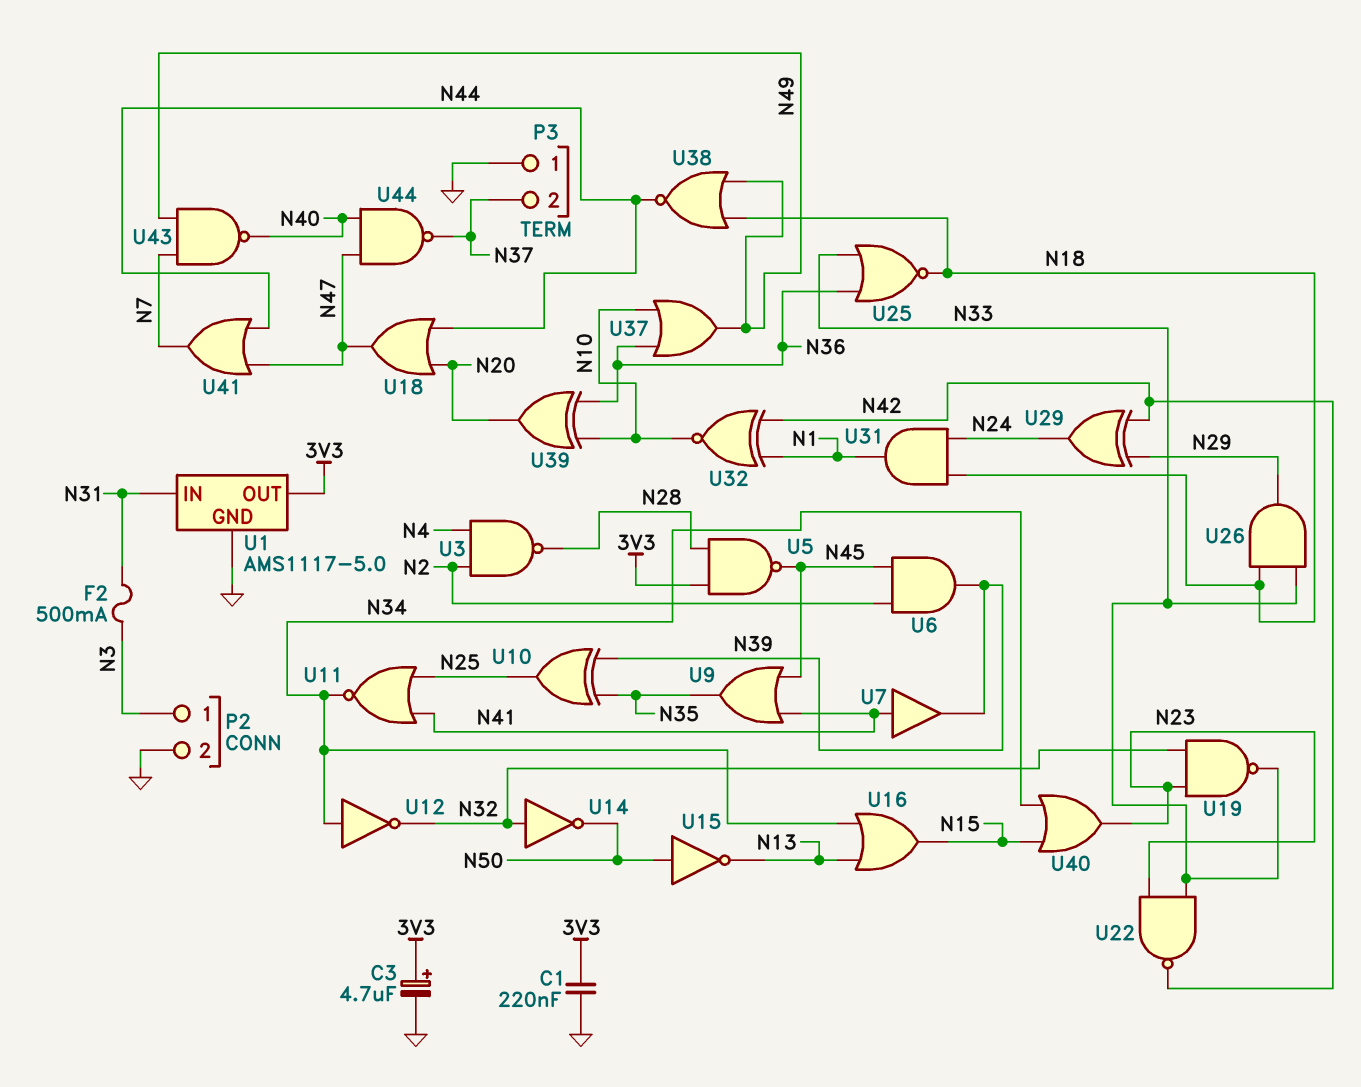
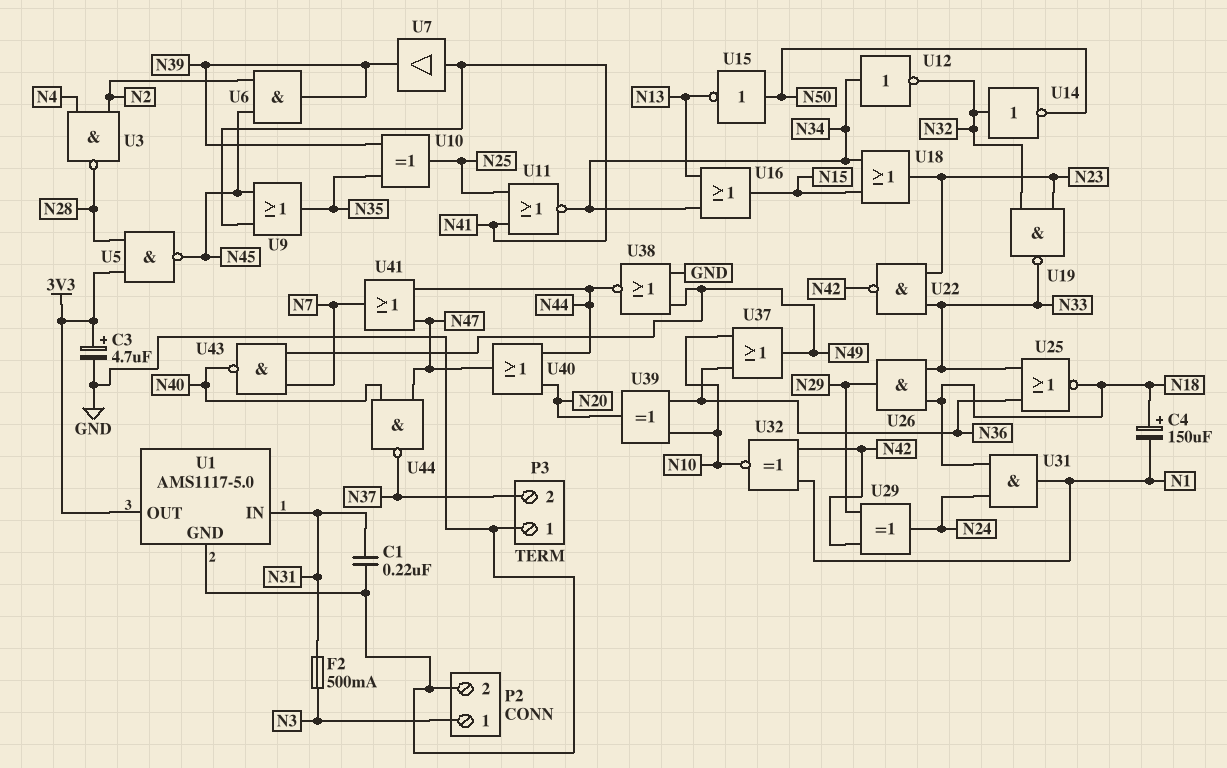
C1: 220nF (3V3, GND) -> 220nF (GND, N31)
C4: none -> 150uF (plus N18, minus N1)
U18: OR (in N20, in N44, out N47) -> OR (in N15, in N34, out N23)
U38: NOR (in N18, in N49, out N44) -> NOR (in GND, in N49, out N44)
U40: OR (in N15, in N34, out N23) -> OR (in N20, in N44, out N47)

